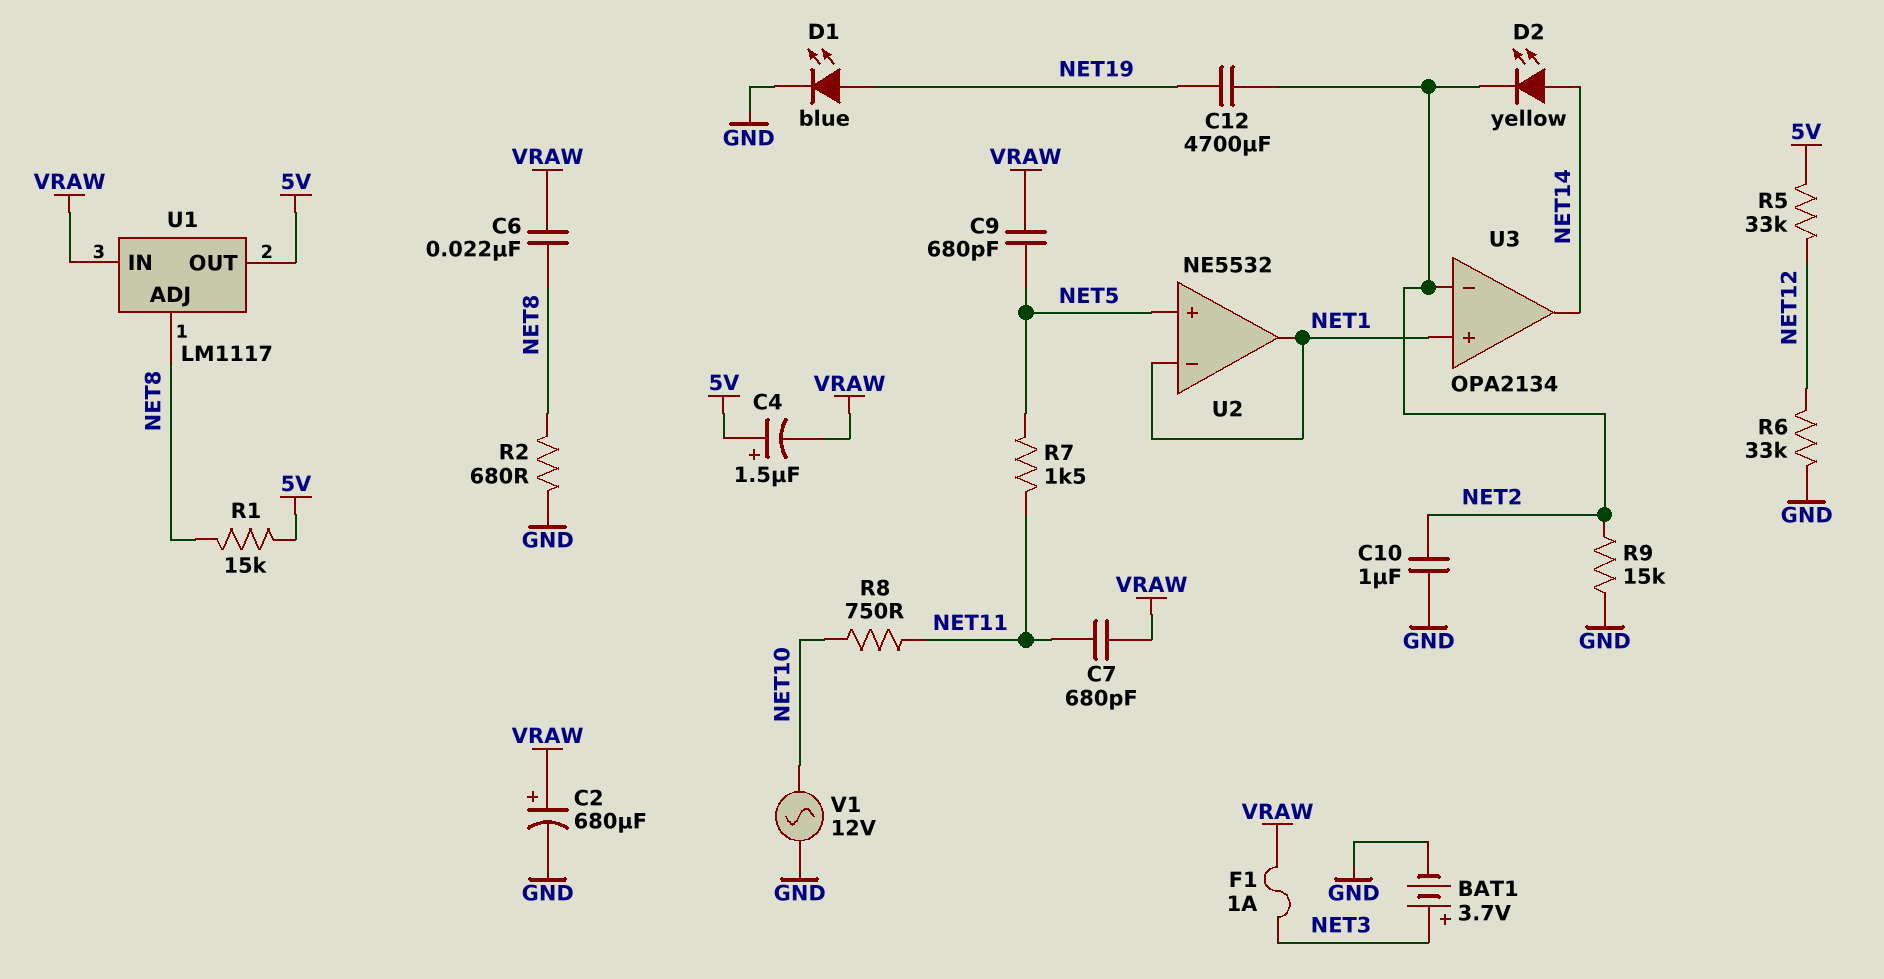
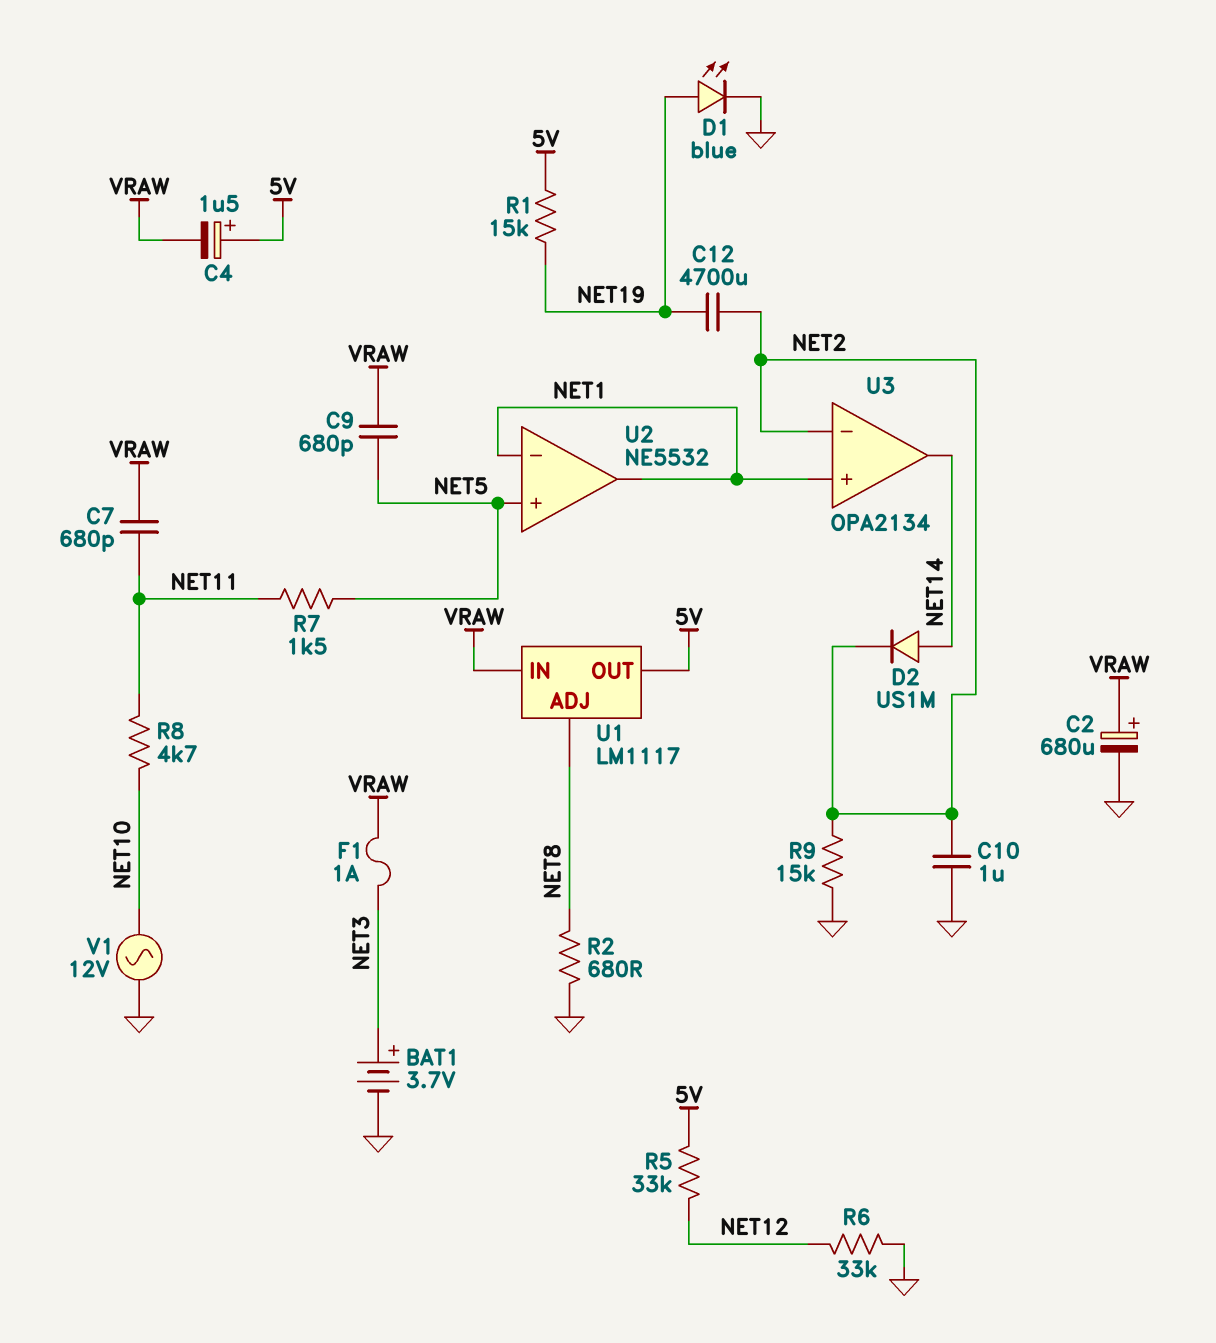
C6: 22nF (NET8, VRAW) -> none
D2: LED yellow (A NET14, K NET2) -> diode US1M (A NET14, K NET2)
R1: 15k (5V, NET8) -> 15k (5V, NET19)
R8: 750 (NET10, NET11) -> 4.7k (NET10, NET11)

